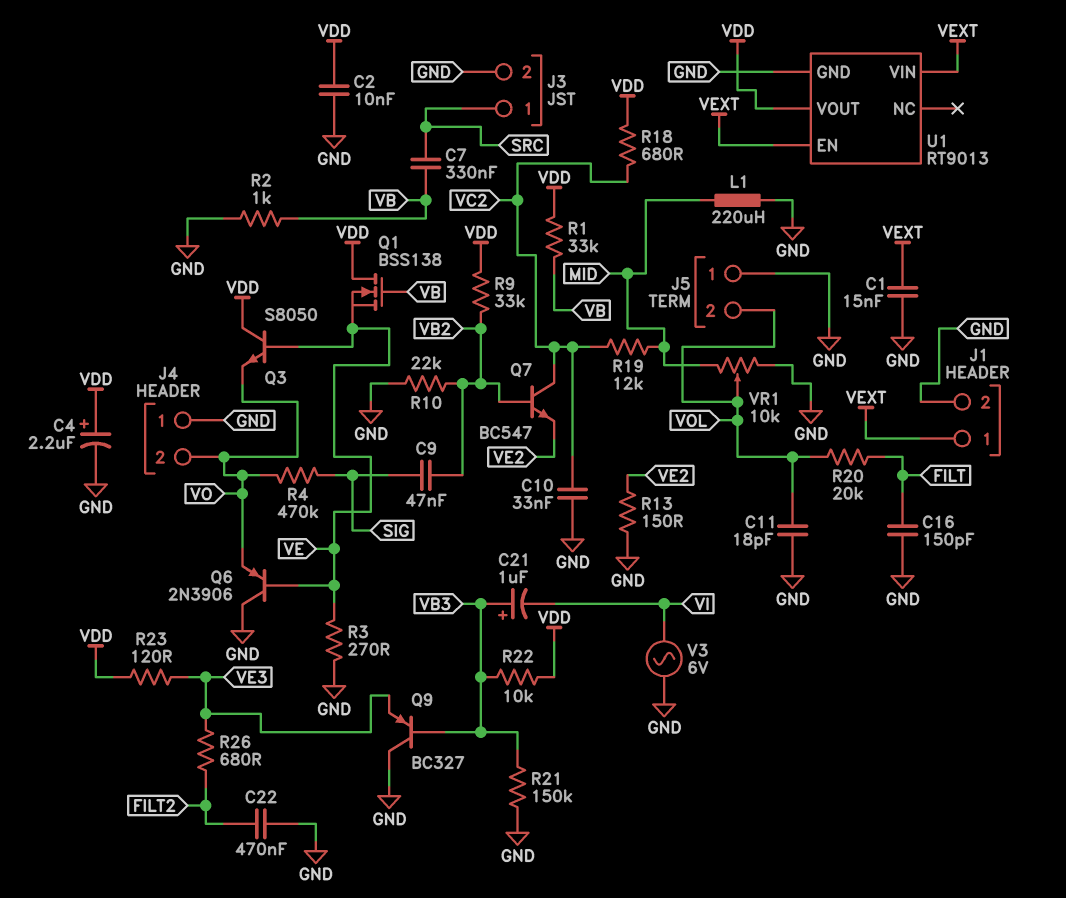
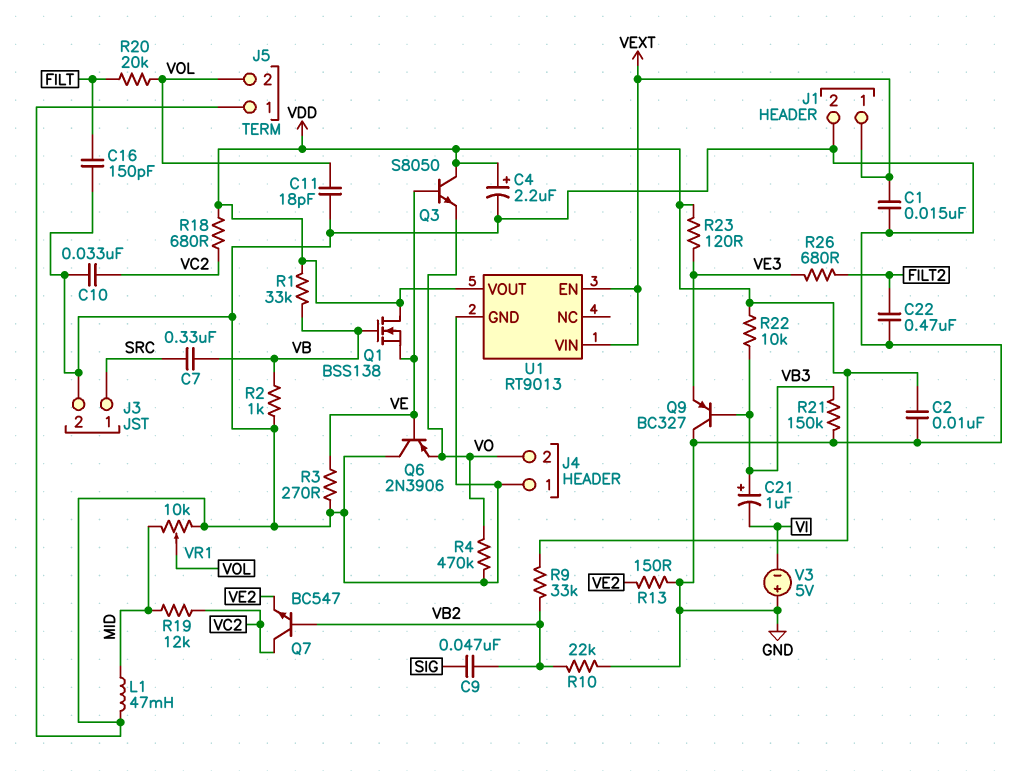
L1: 220uH (GND, MID) -> 47mH (GND, MID)
R4: 470k (SIG, VO) -> 470k (GND, VO)
V3: AC 6V (GND, VI) -> 5V (plus GND, minus VI)

